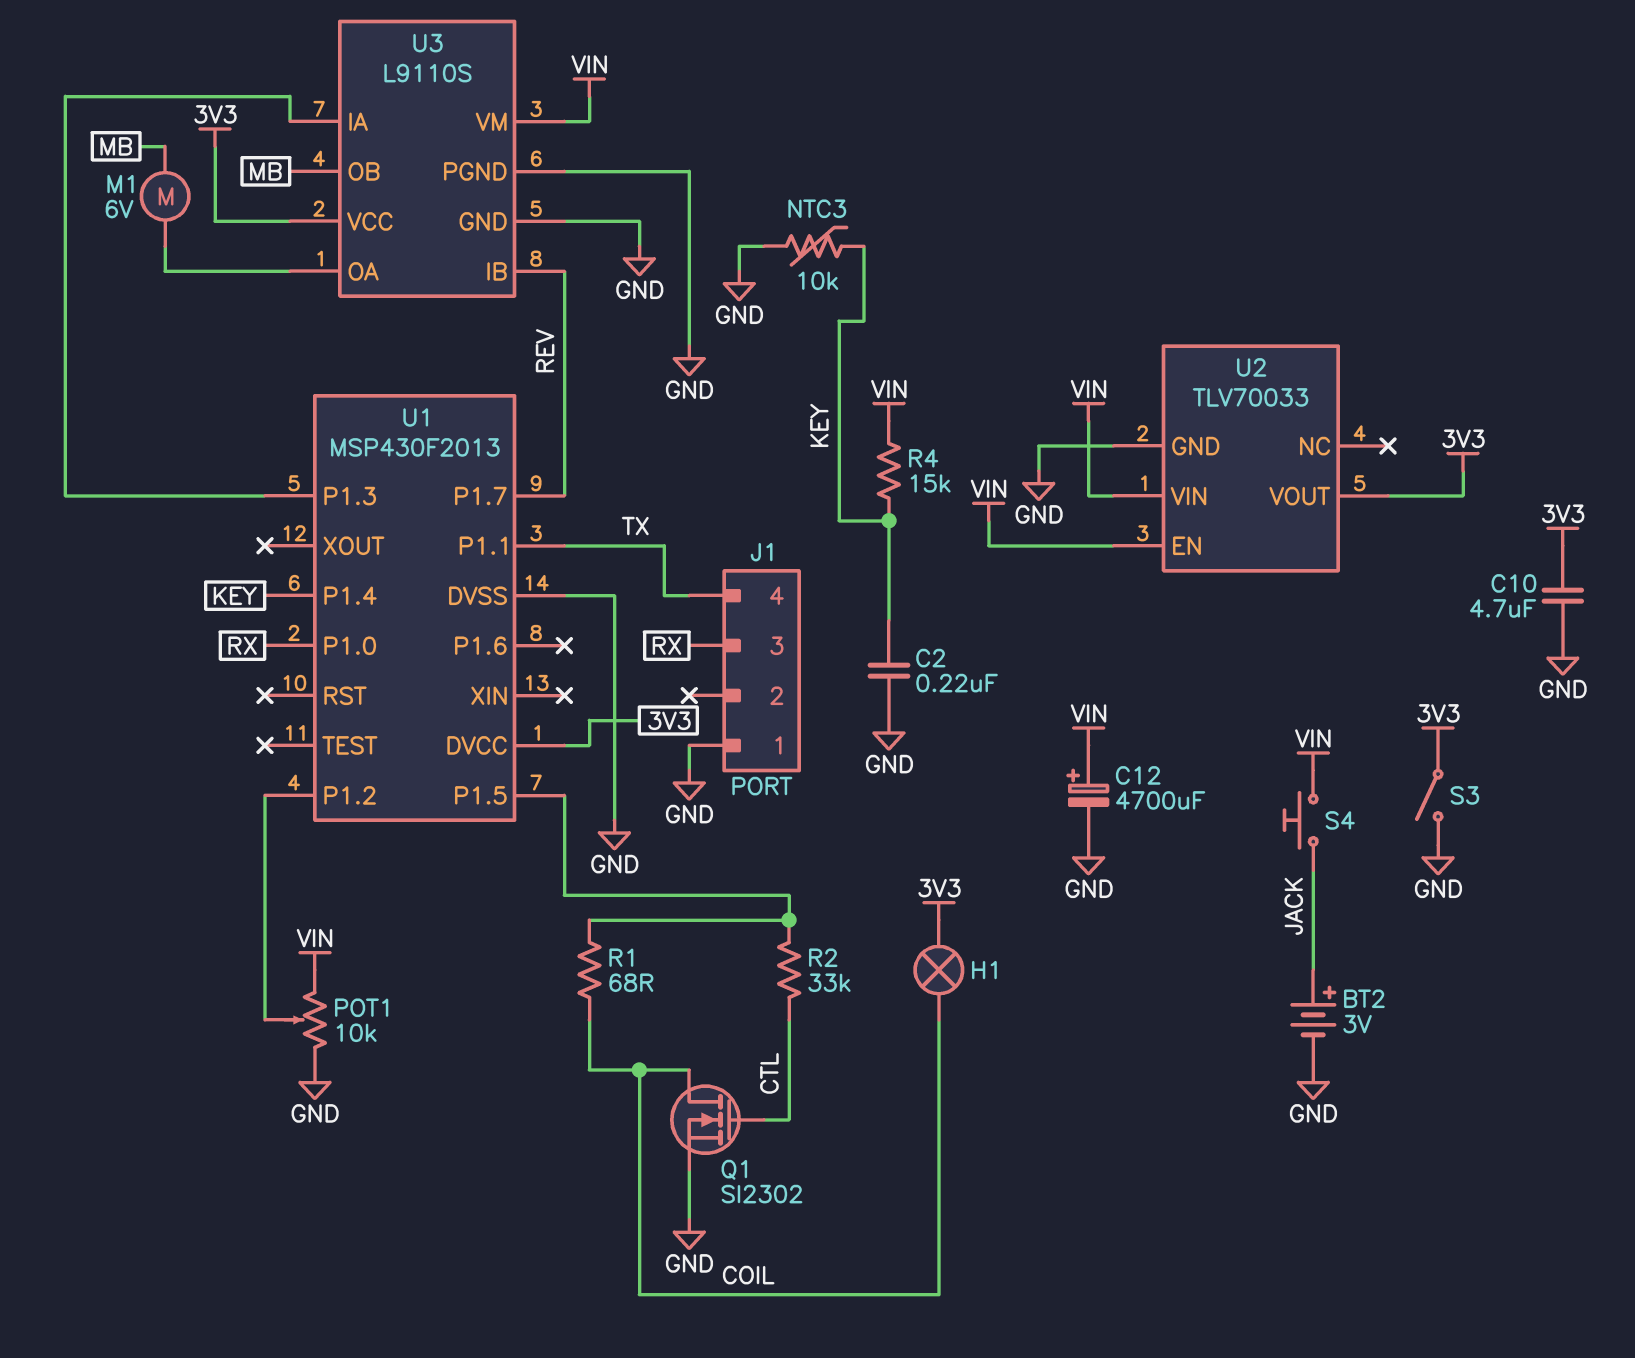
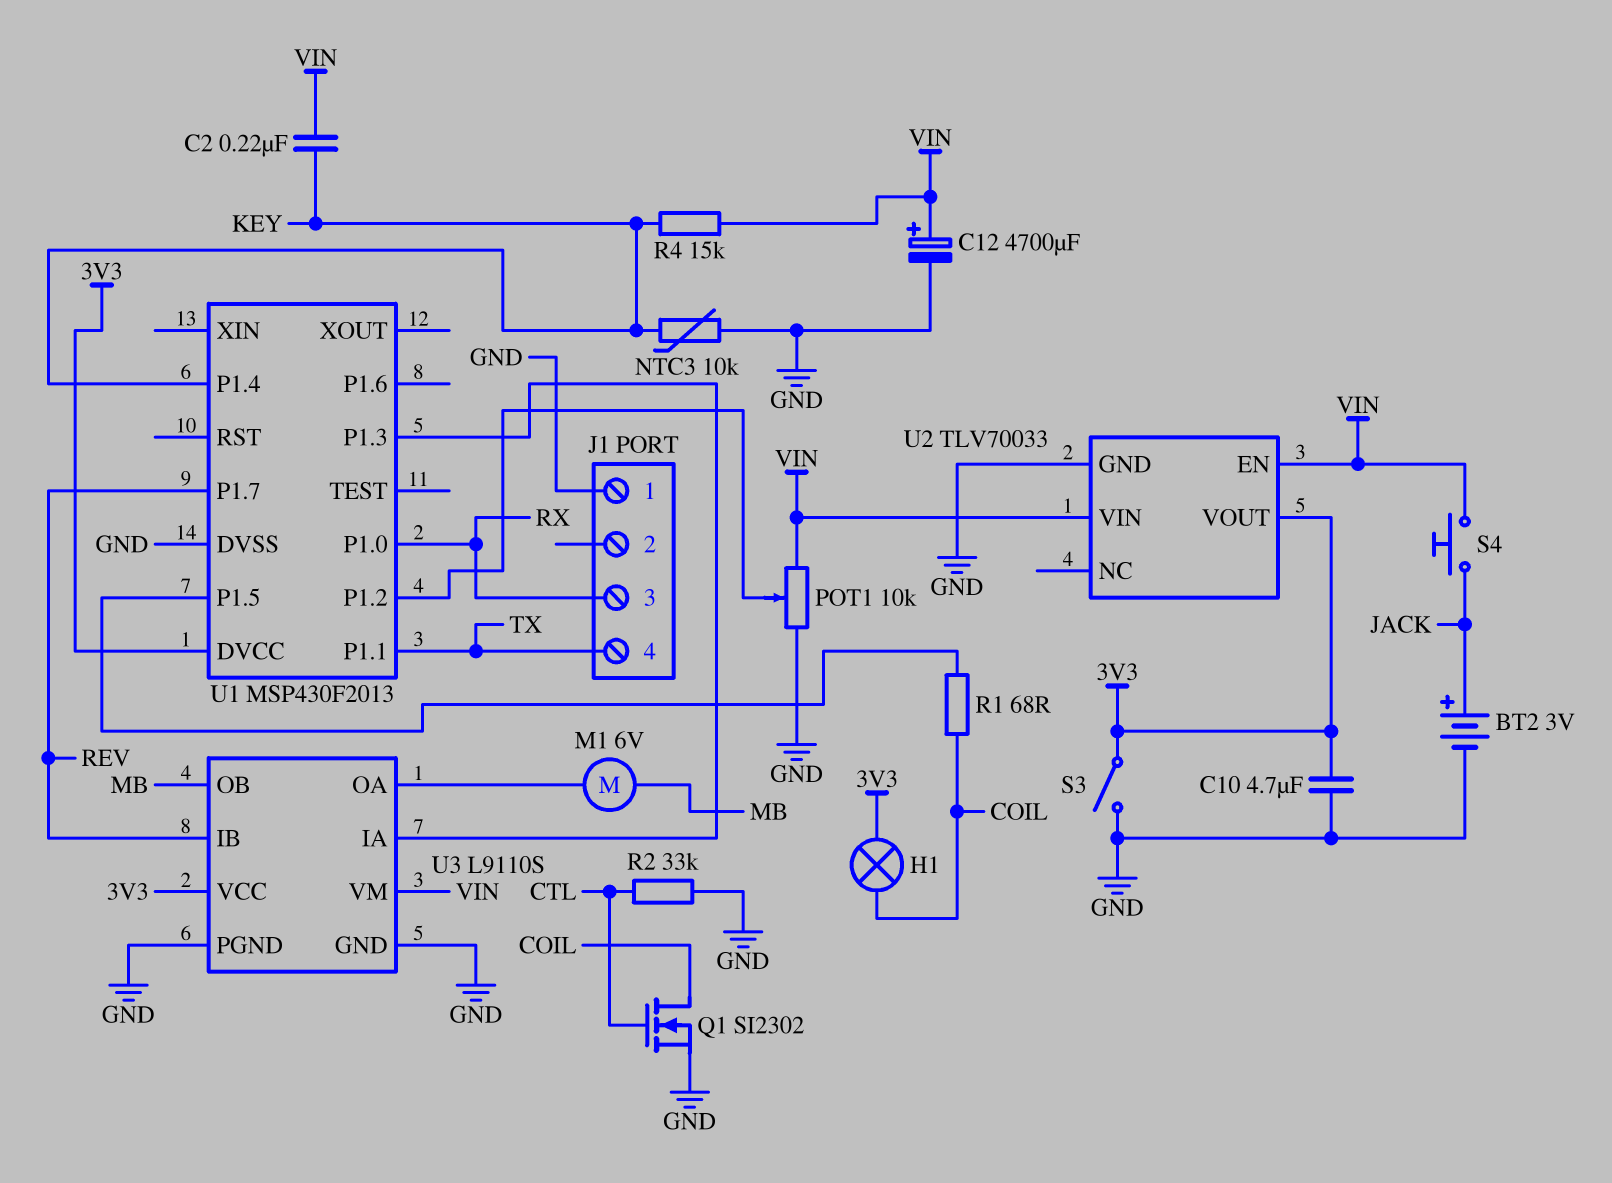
C2: 220nF (GND, KEY) -> 220nF (KEY, VIN)
R2: 33k (CTL, U1/P1.5) -> 33k (CTL, GND)

